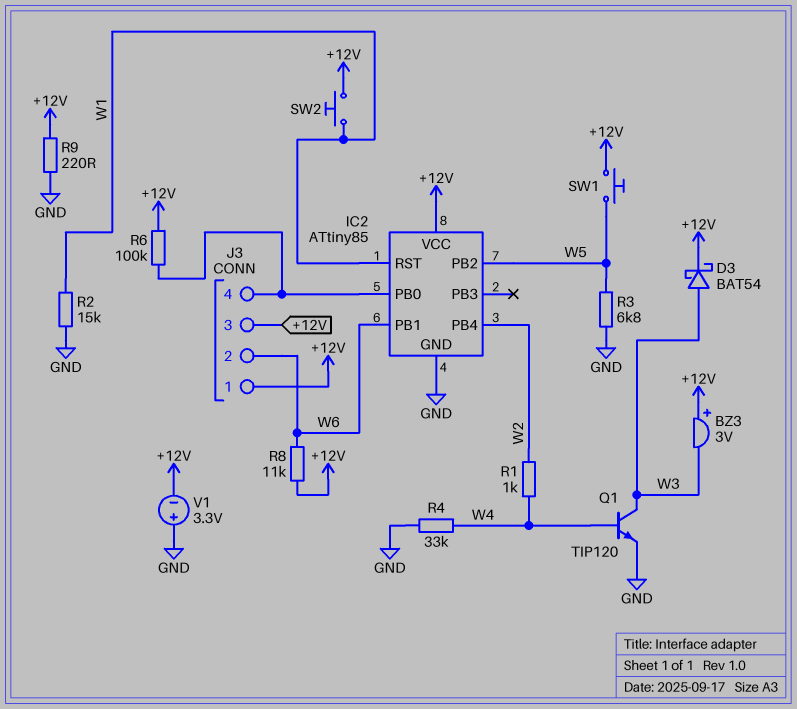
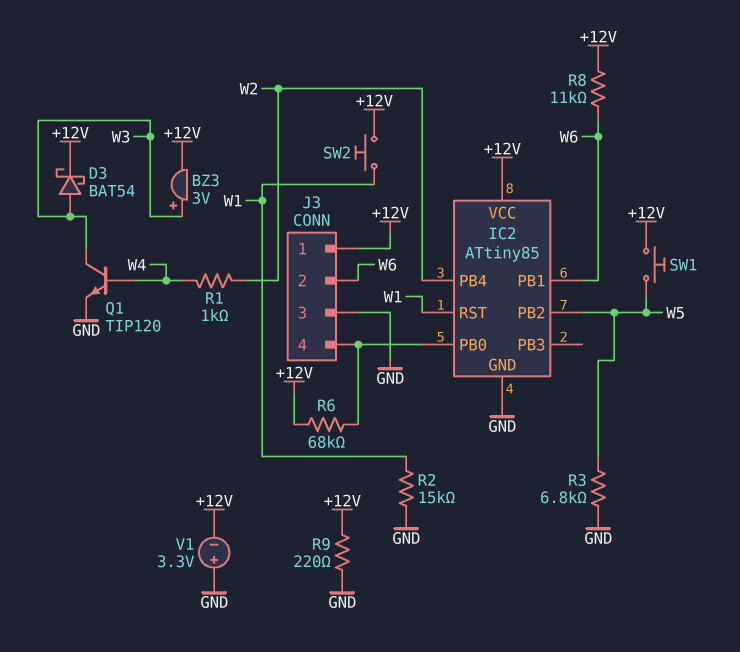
BZ3: buzzer 3V (plus +12V, minus W3) -> buzzer 3V (plus W3, minus +12V)
J3 pin 3: +12V -> GND
R4: 33k (GND, W4) -> none
R6: 100k (+12V, IC2/PB0) -> 68k (+12V, IC2/PB0)

